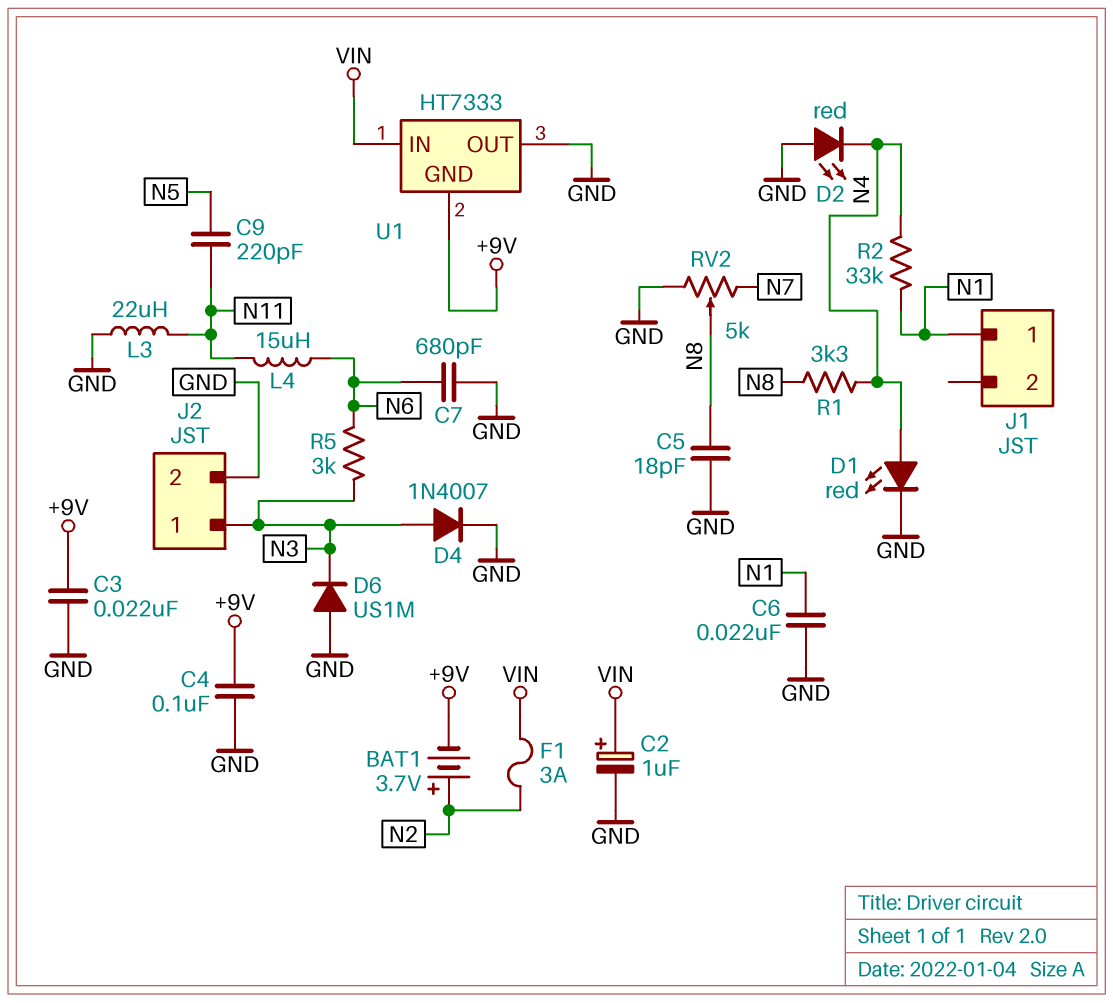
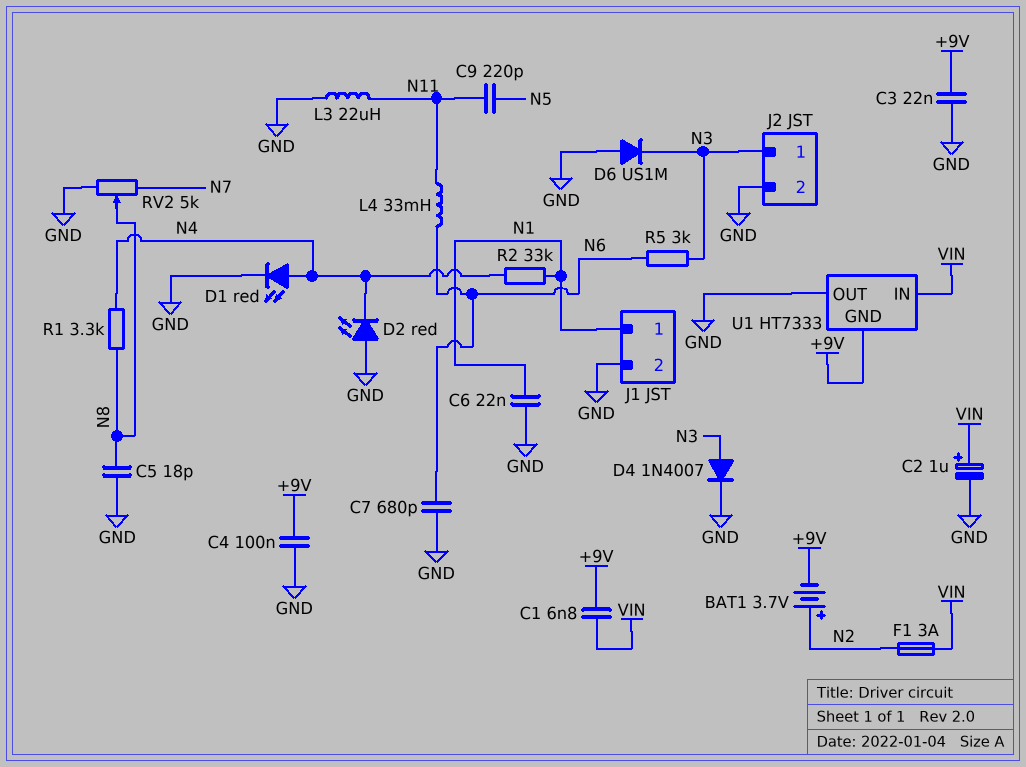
C1: none -> 6.8nF (+9V, VIN)
J1 pin 2: none -> GND
L4: 15uH (N6, N11) -> 33mH (N6, N11)

